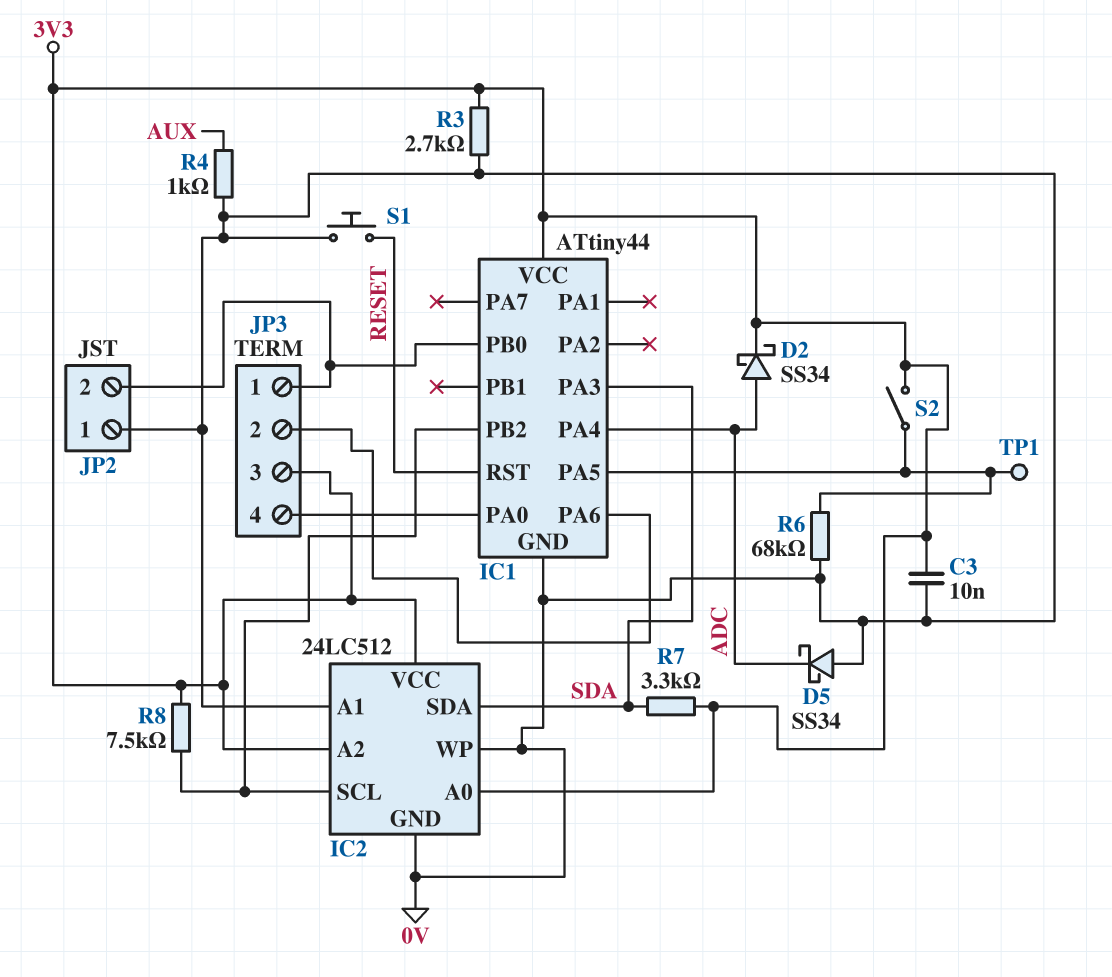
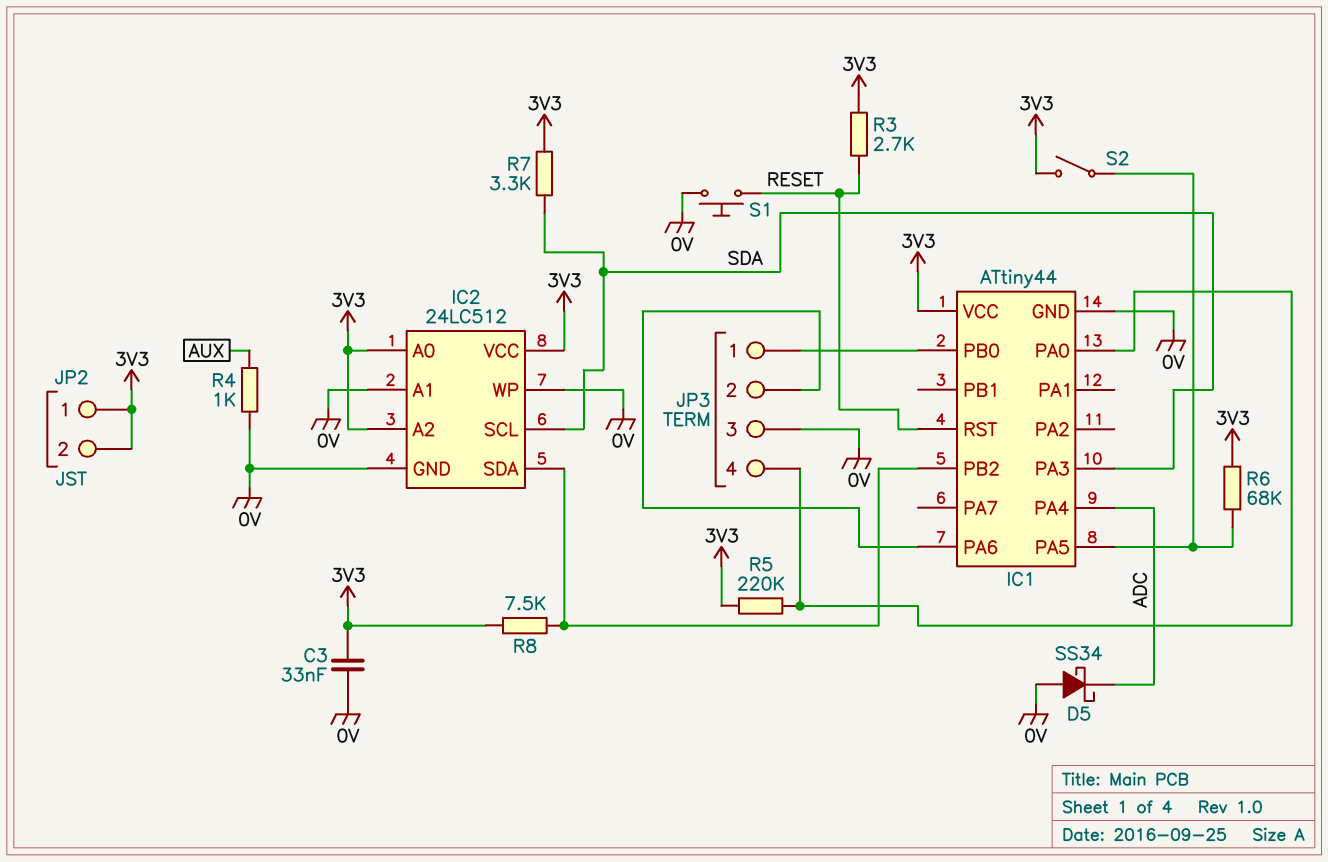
C3: 10nF (0V, 3V3) -> 33nF (0V, 3V3)
D2: schottky SS34 (A ADC, K 3V3) -> none
IC2 pin SCL: IC1/PB2 -> SDA
IC2 pin SDA: SDA -> IC1/PB2
JP2 pin 1: 0V -> 3V3
JP2 pin 2: IC1/PB0 -> 3V3
JP3 pin 3: 3V3 -> 0V
R3: 2.7k (0V, 3V3) -> 2.7k (3V3, RESET)
R5: none -> 220k (3V3, IC1/PA0)
R6: 68k (0V, IC1/PA5) -> 68k (3V3, IC1/PA5)
TP1: test point (IC1/PA5) -> none

